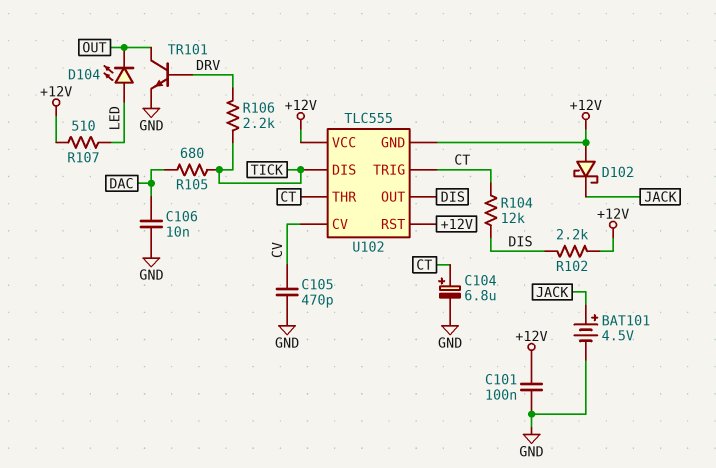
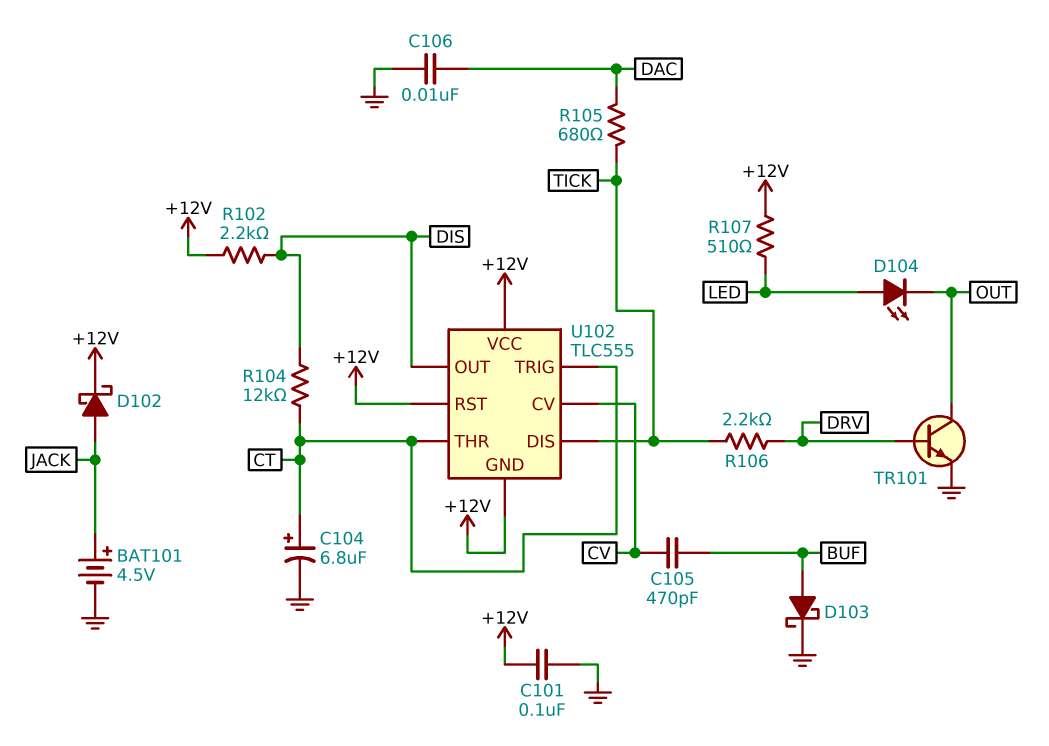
C105: 470pF (CV, GND) -> 470pF (BUF, CV)
D102: schottky (A +12V, K JACK) -> schottky (A JACK, K +12V)
D103: none -> schottky (A BUF, K GND)

